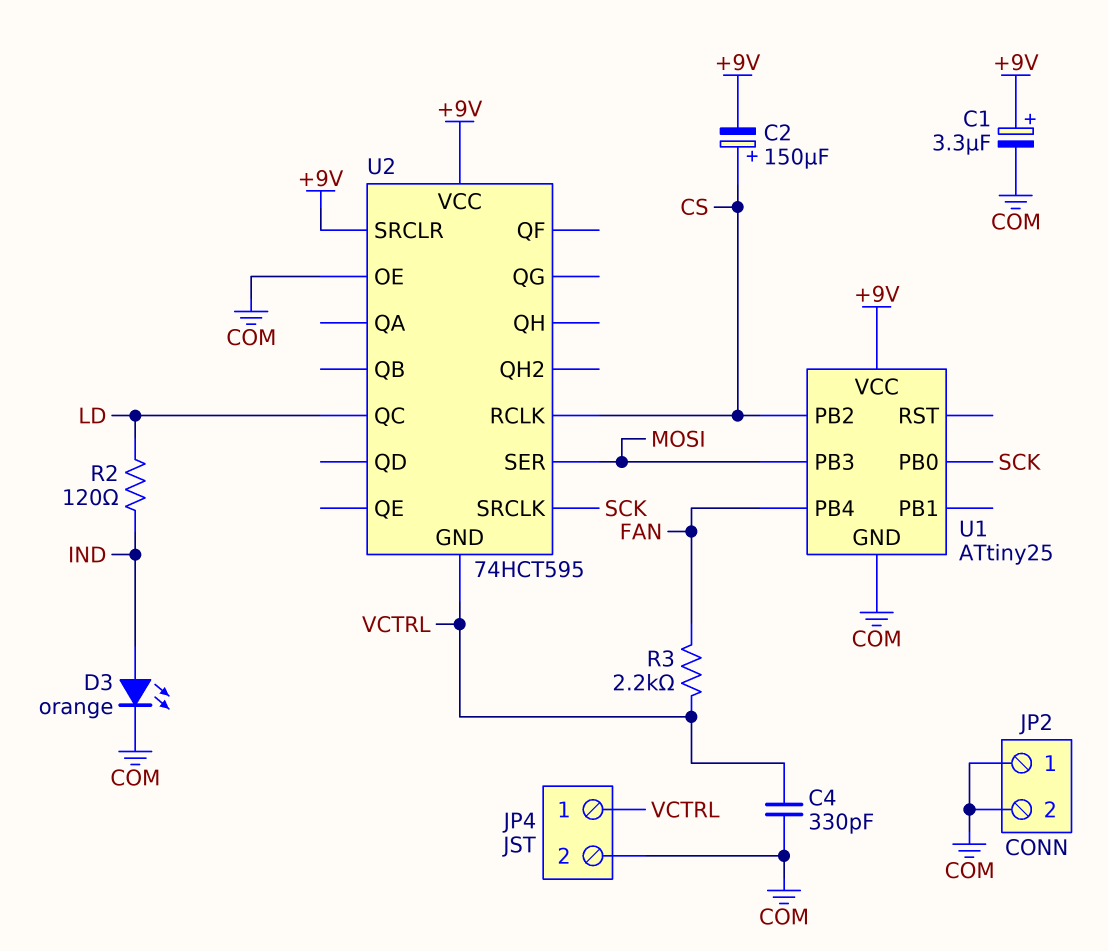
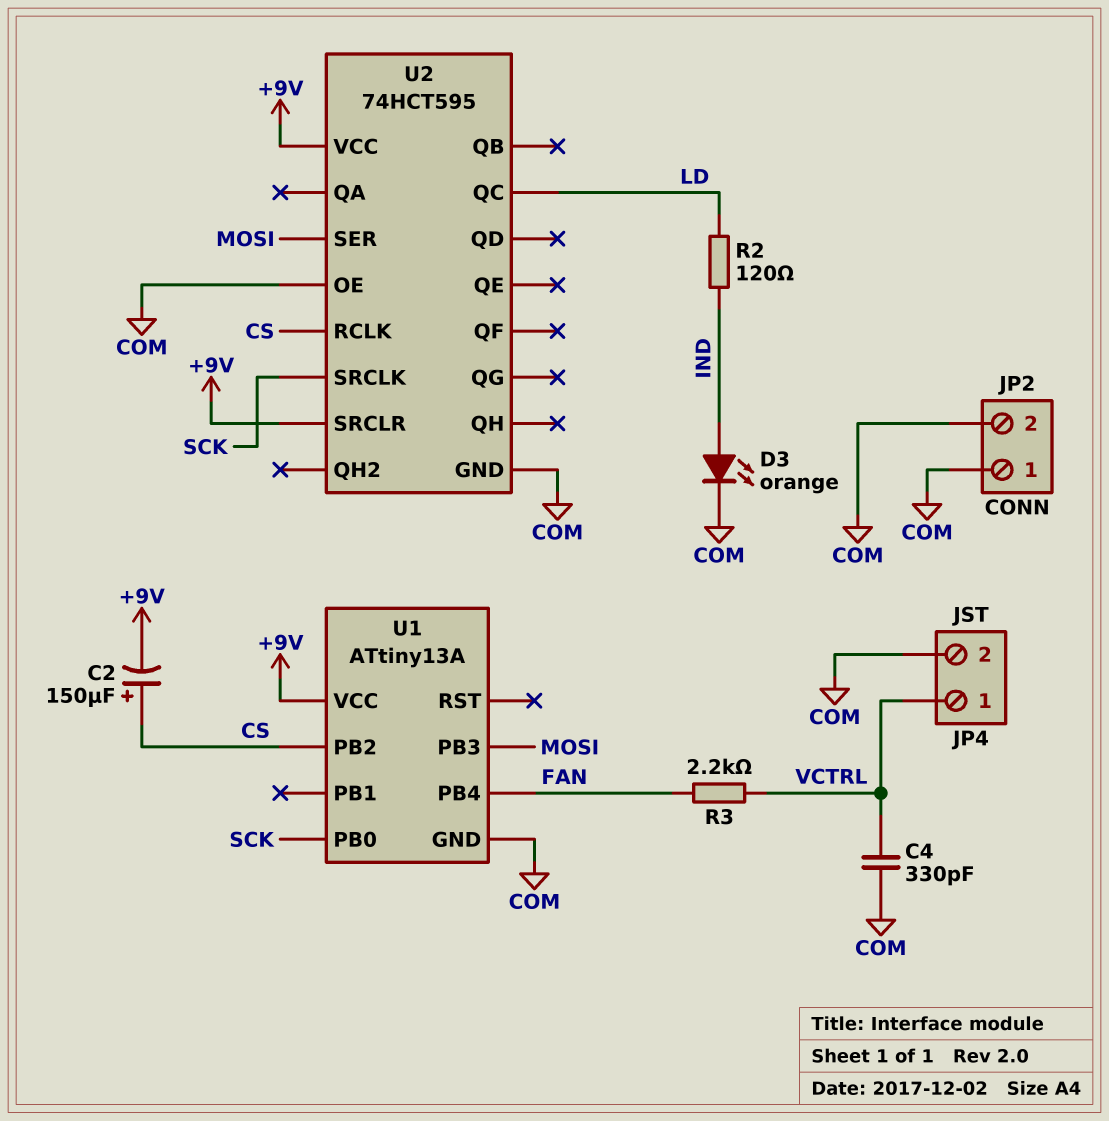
C1: 3.3uF (plus +9V, minus COM) -> none
U1: ATtiny25 -> ATtiny13A
U2 pin GND: VCTRL -> COM

